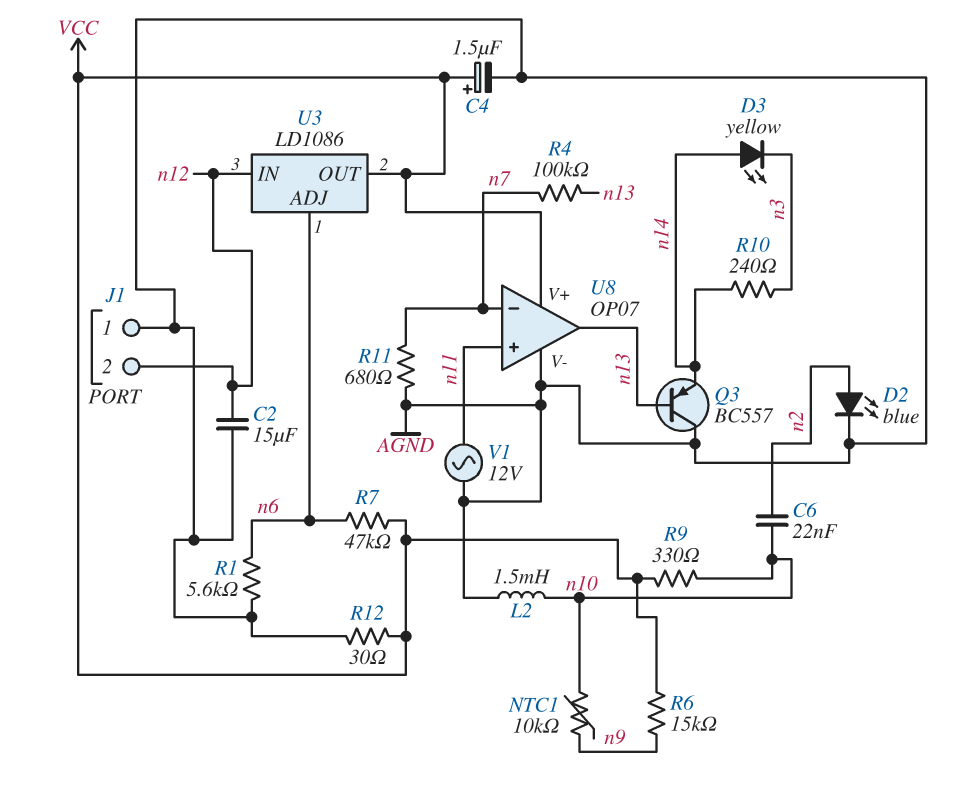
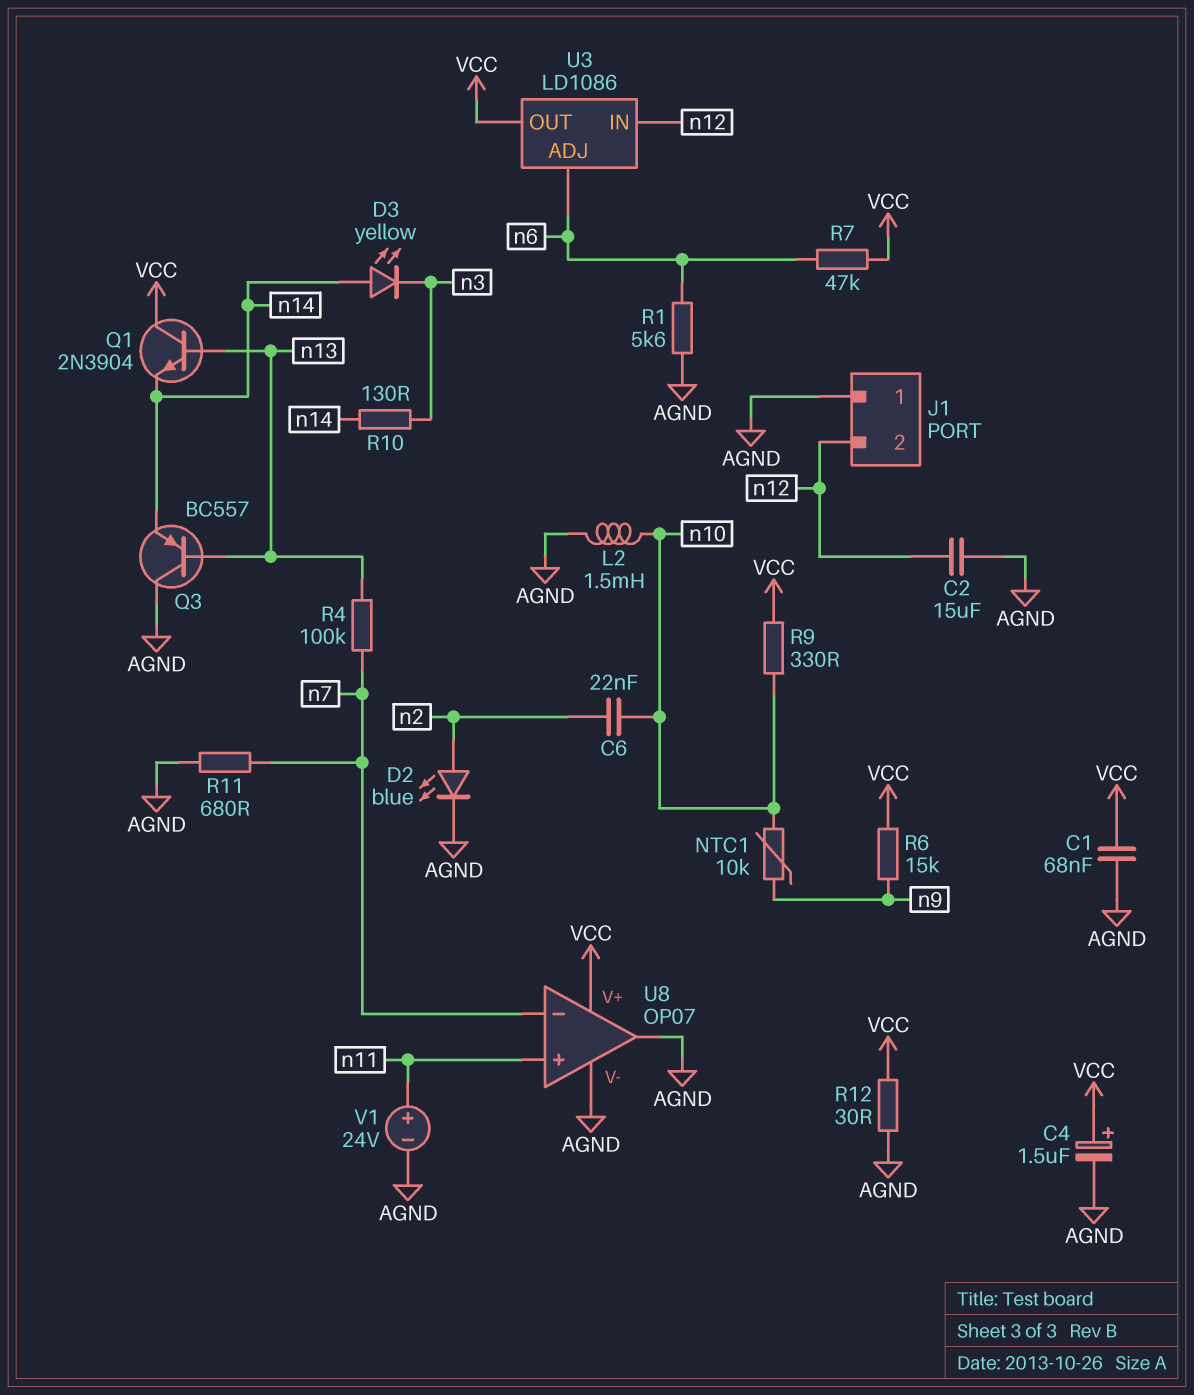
C1: none -> 68nF (AGND, VCC)
Q1: none -> NPN 2N3904 (B n13, C VCC, E n14)
R10: 240 (n3, n14) -> 130 (n3, n14)
U8 pin out: n13 -> AGND
V1: AC 12V (AGND, n11) -> 24V (plus n11, minus AGND)

